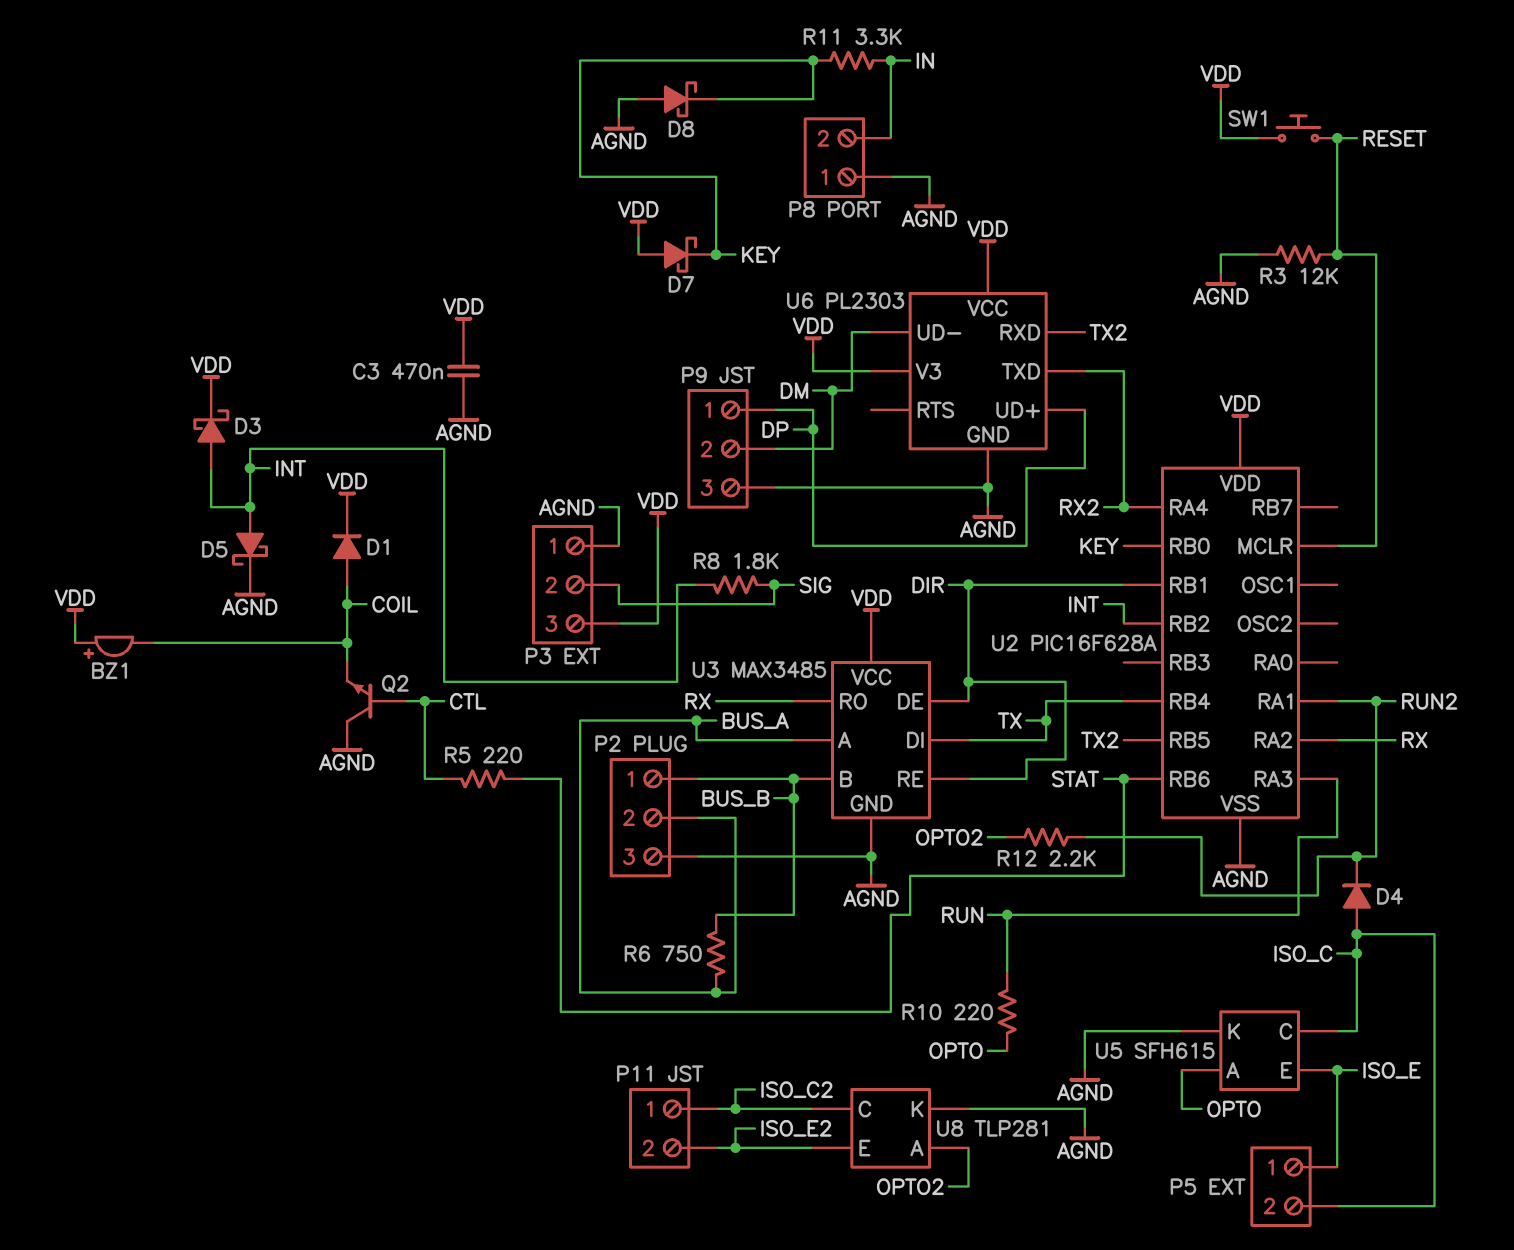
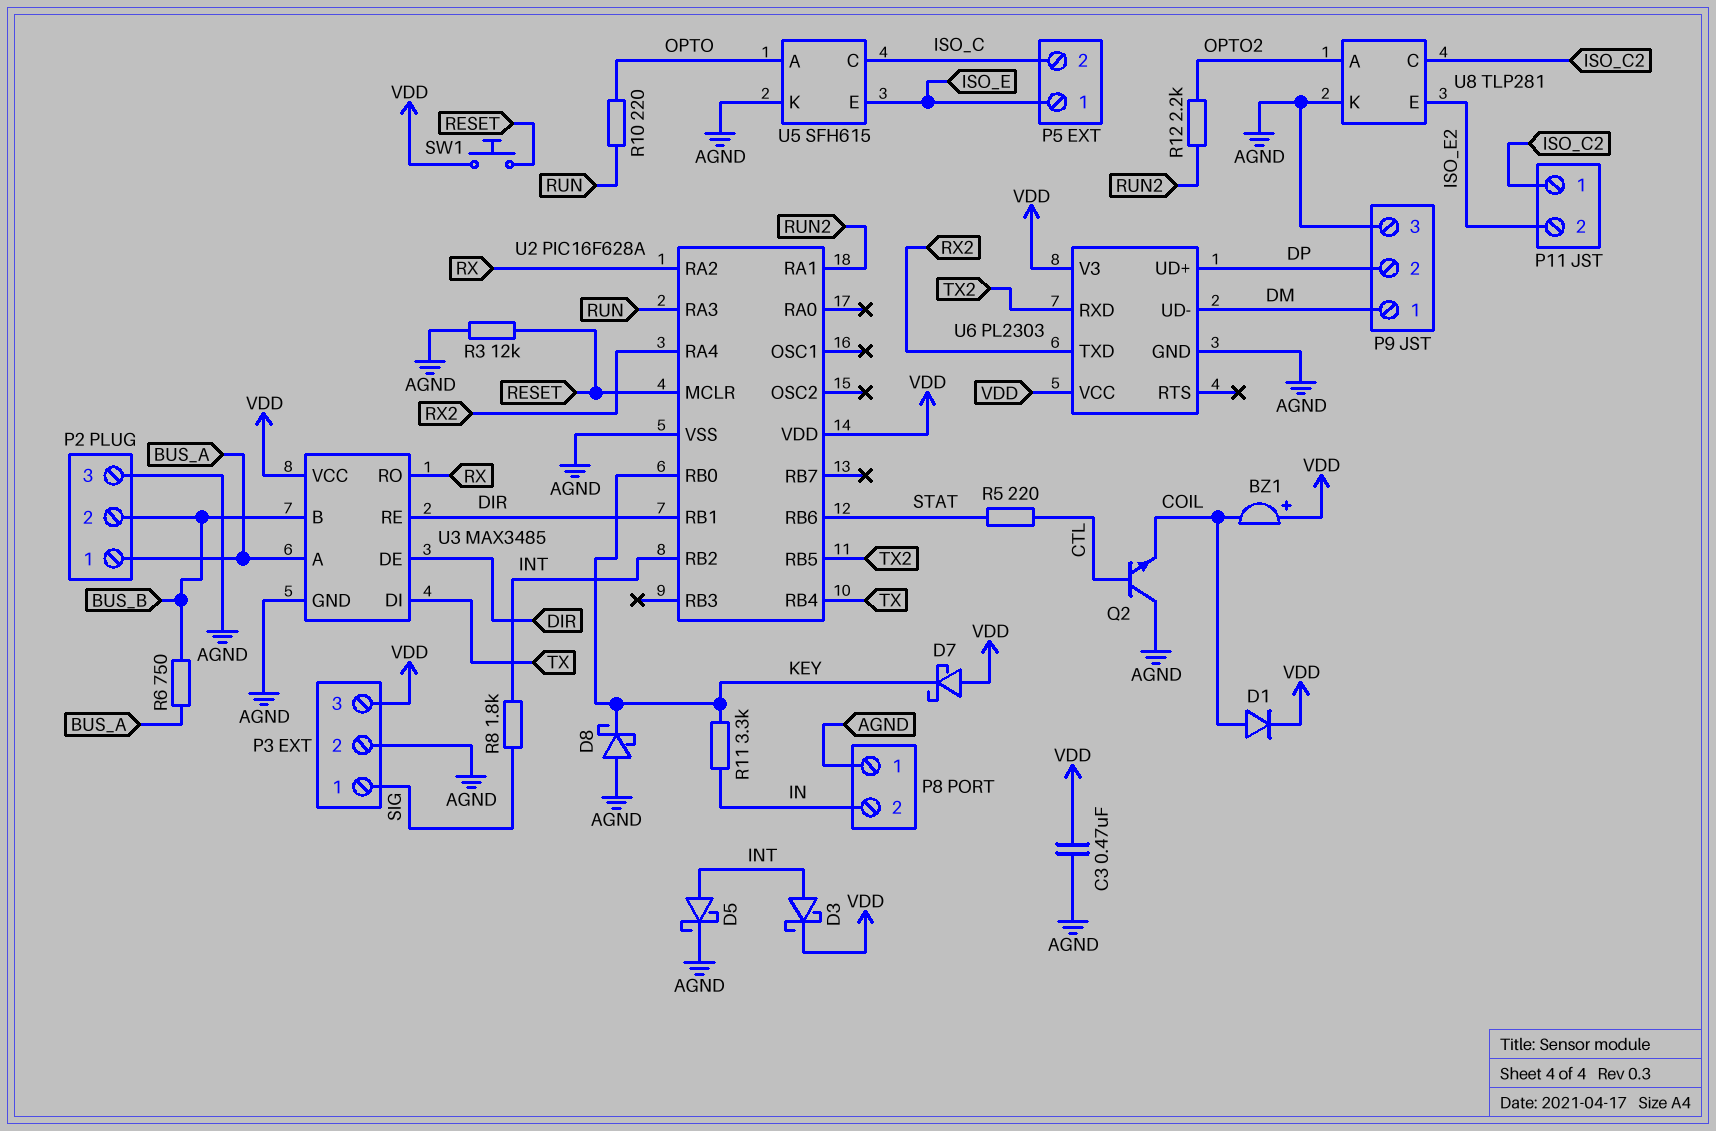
D4: diode (A ISO_C, K RUN2) -> none
P2 pin 1: BUS_B -> BUS_A
P2 pin 2: BUS_A -> BUS_B
P3 pin 1: AGND -> SIG
P3 pin 2: SIG -> AGND
P9 pin 1: DP -> DM
P9 pin 2: DM -> DP

